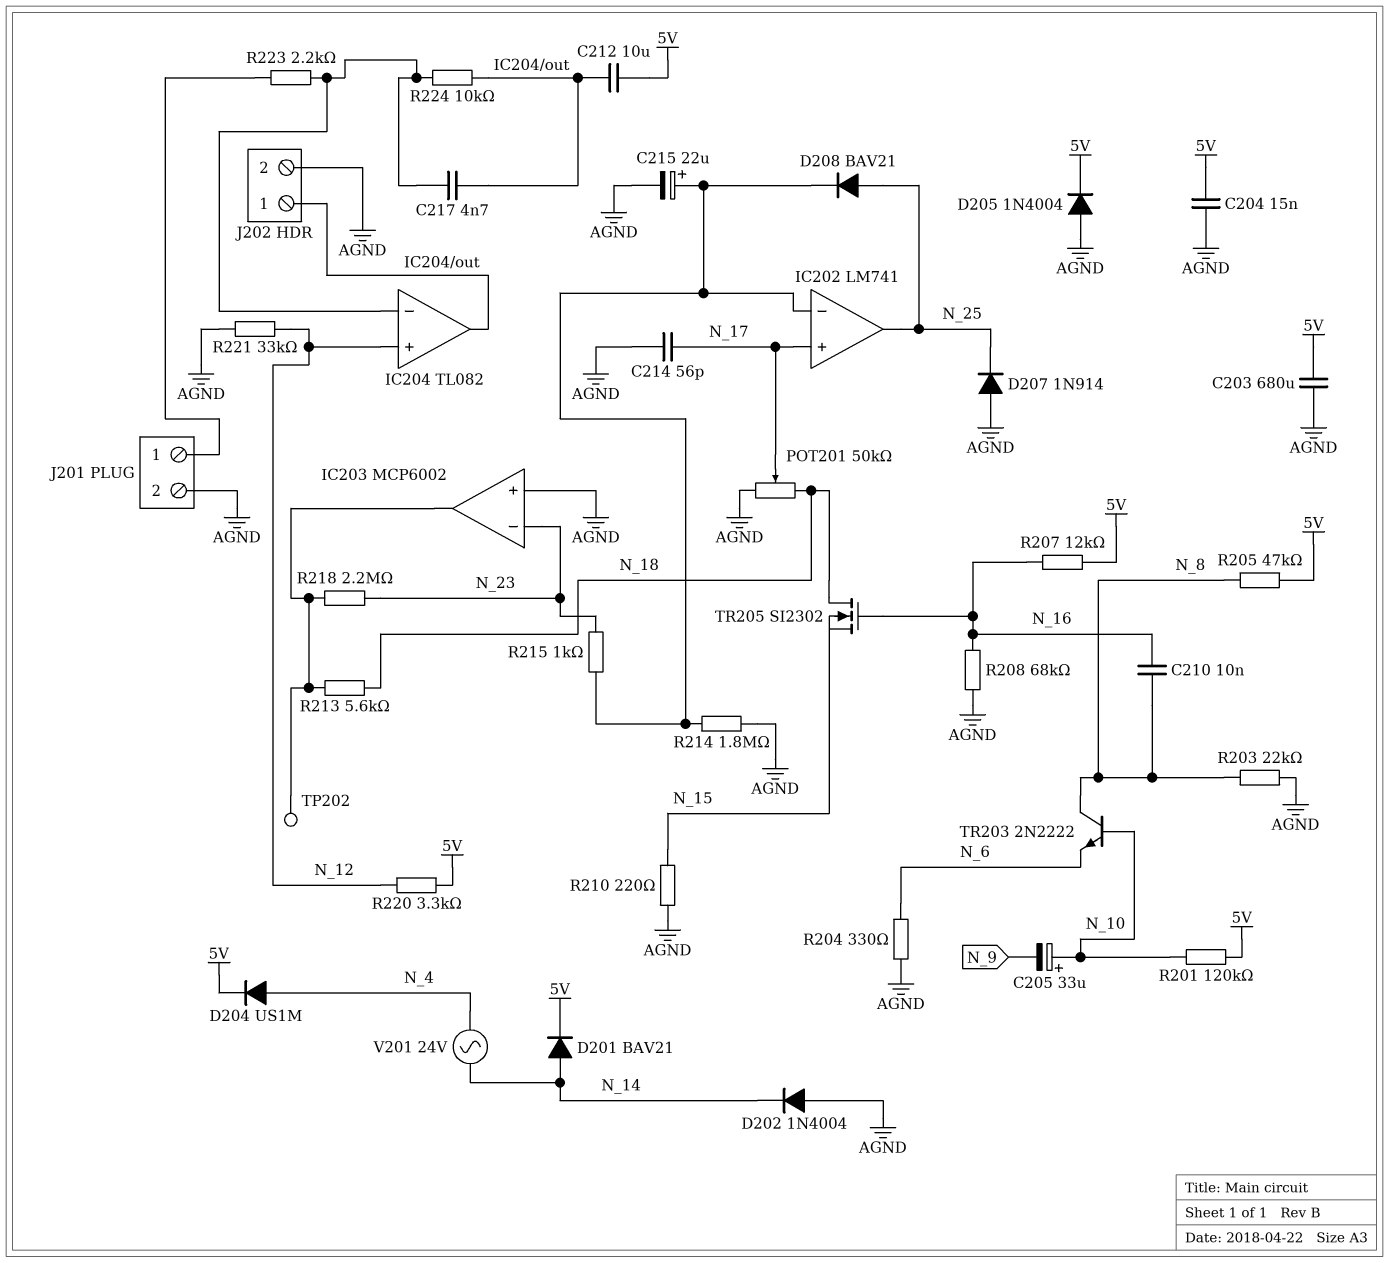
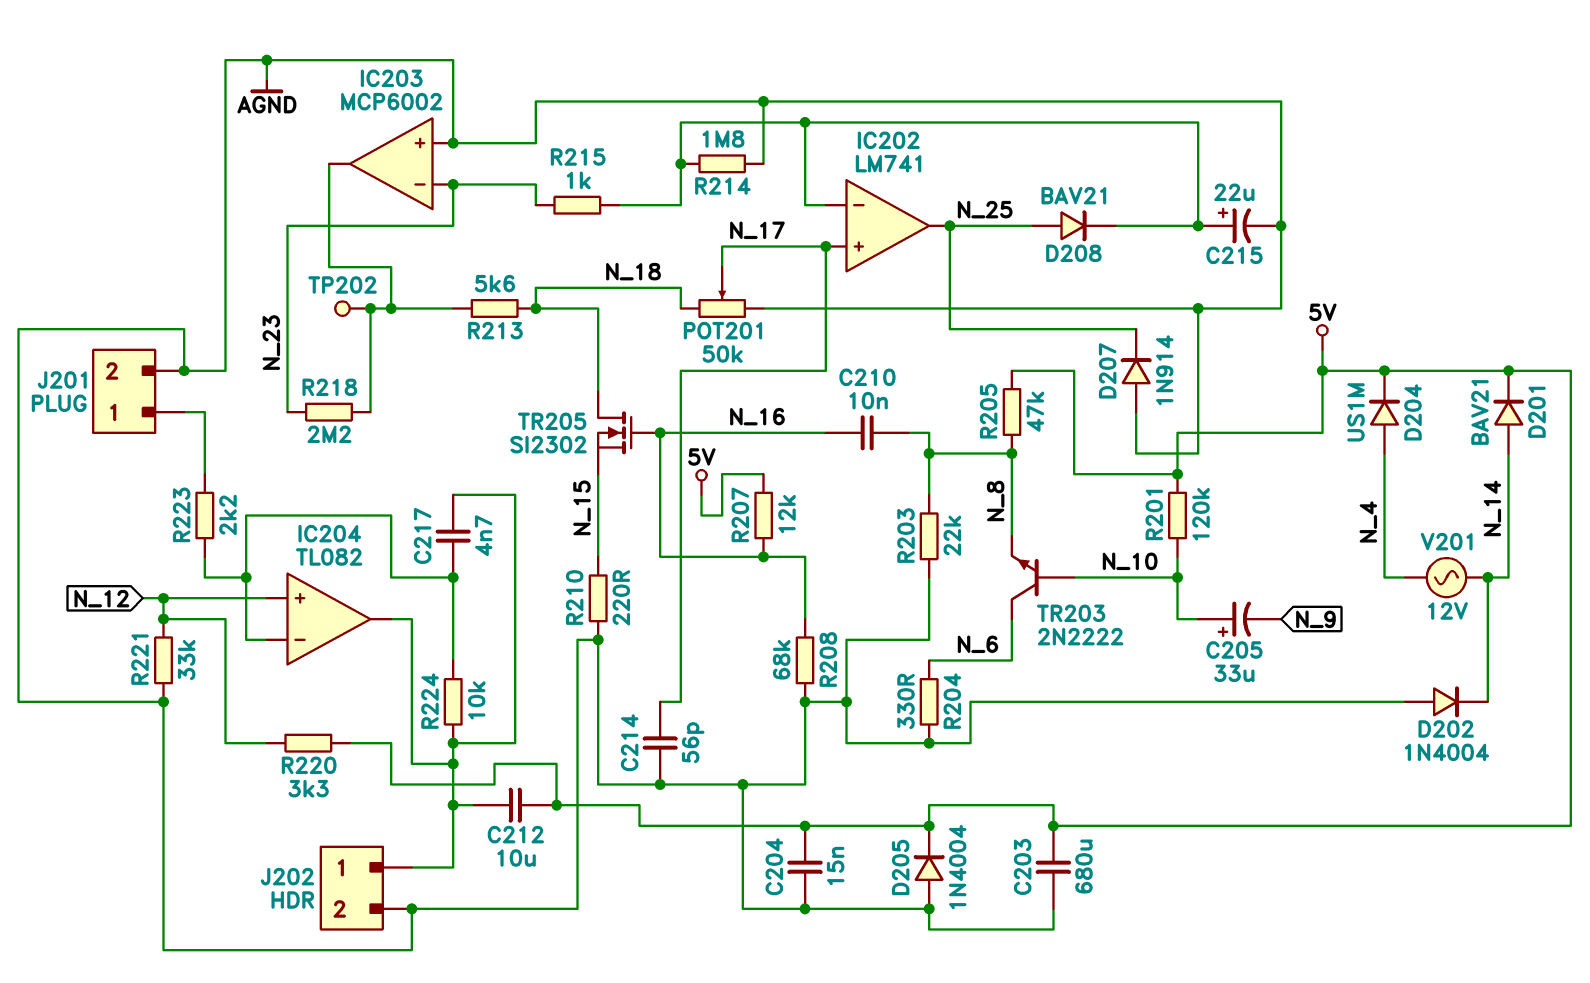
TR203: NPN 2N2222 (B N_10, C N_8, E N_6) -> NPN 2N2222 (B N_10, C N_6, E N_8)
V201: AC 24V (N_4, N_14) -> AC 12V (N_4, N_14)

